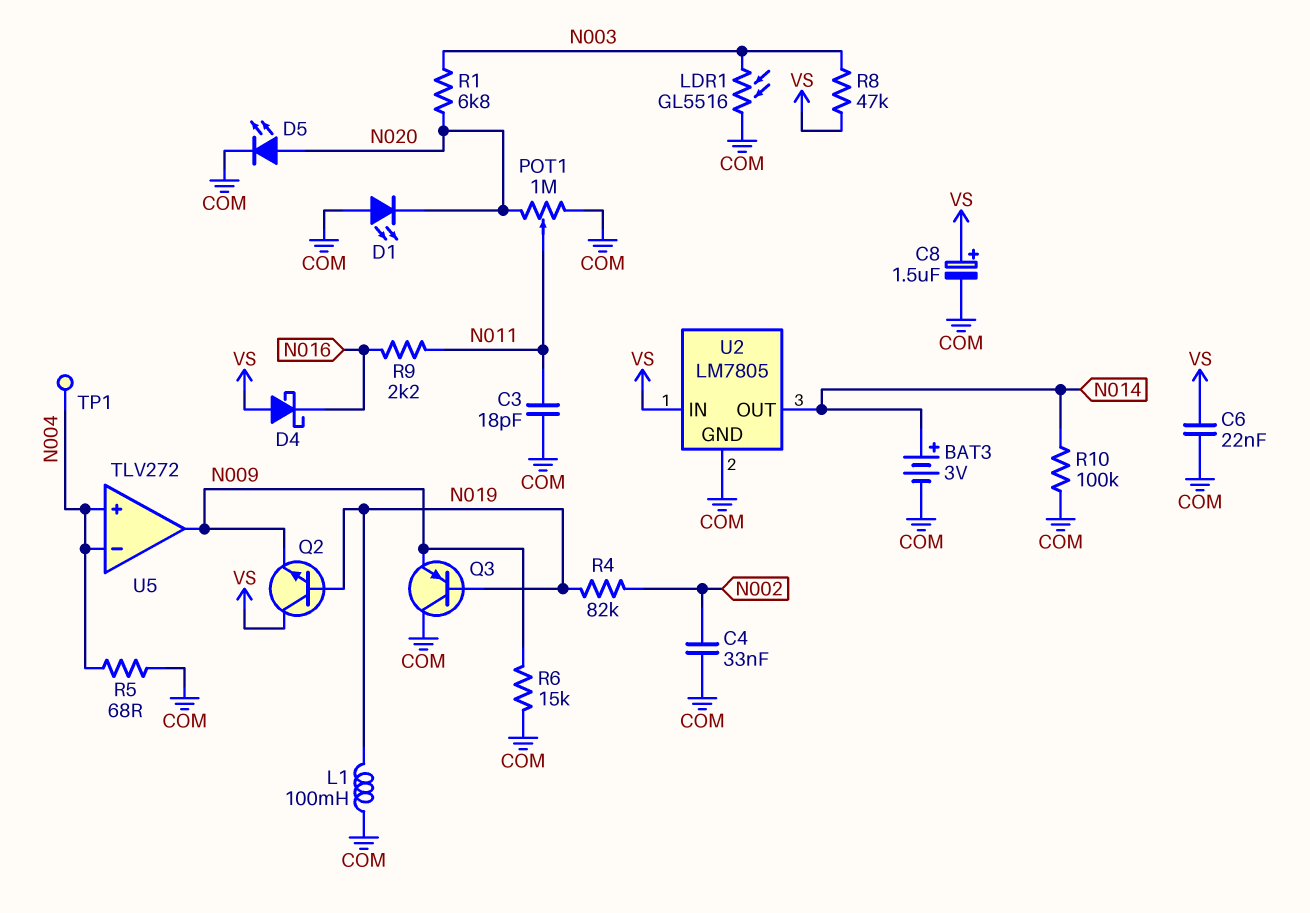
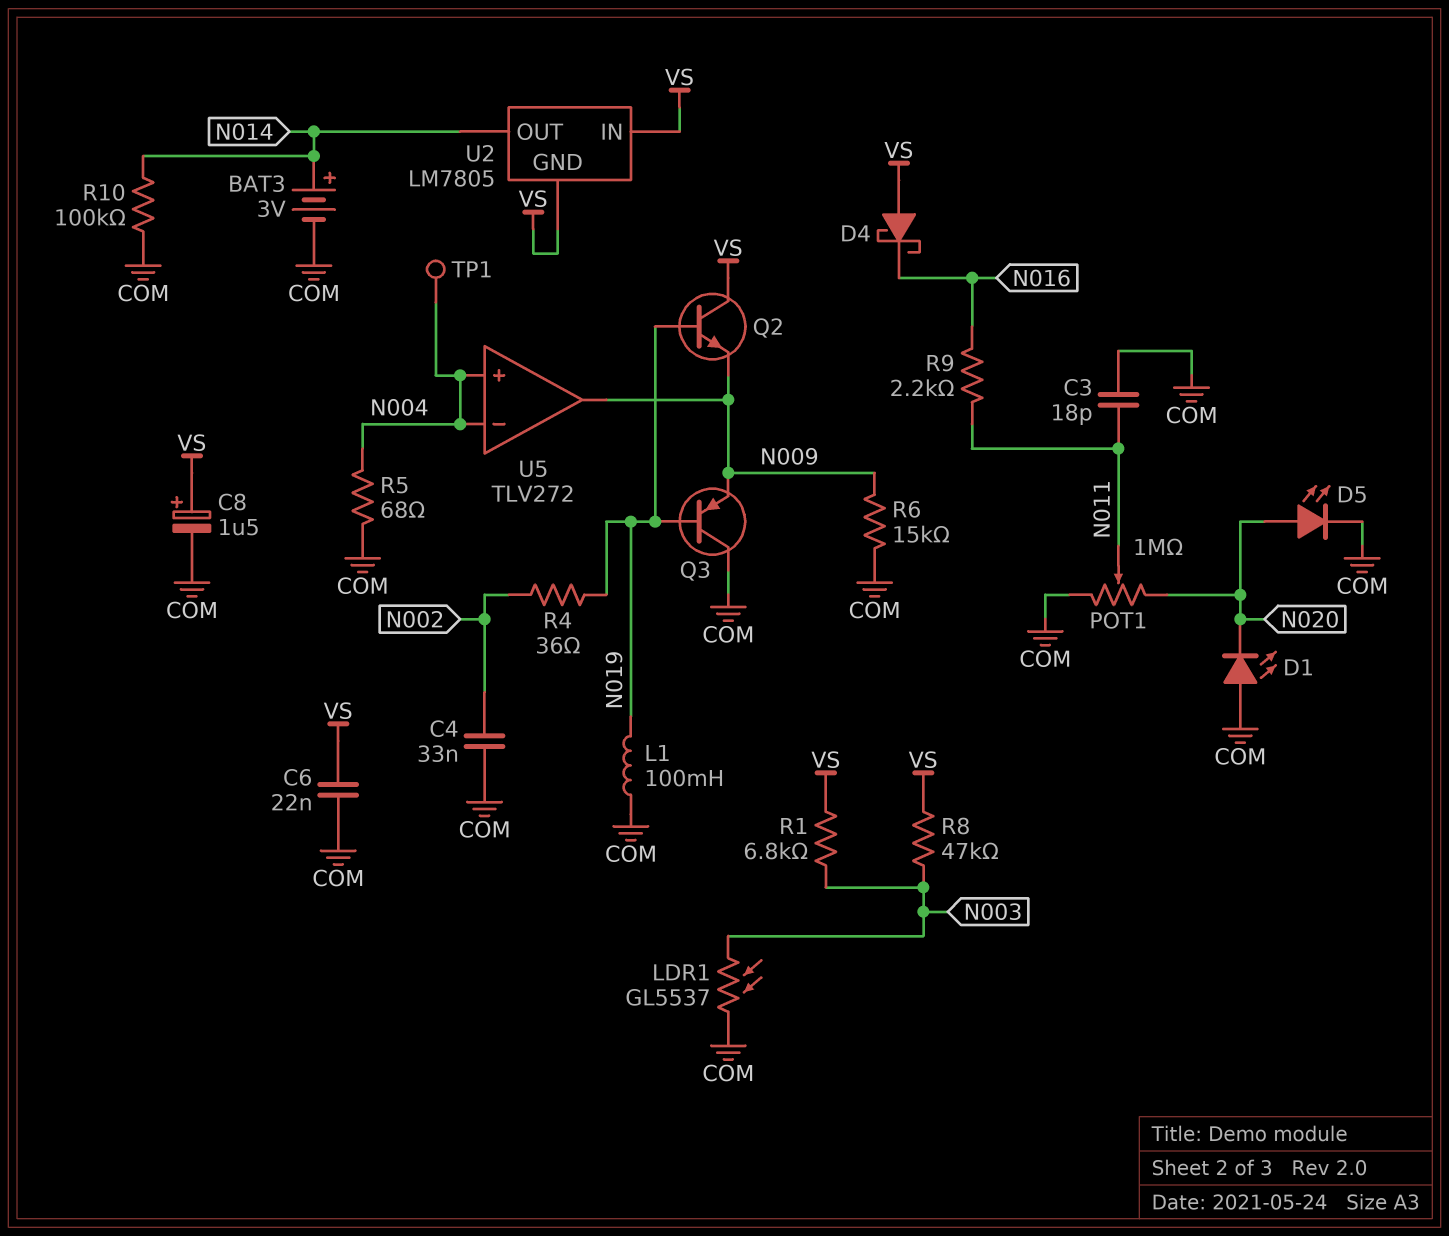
LDR1: GL5516 (COM, N003) -> GL5537 (COM, N003)
R1: 6.8k (N003, N020) -> 6.8k (N003, VS)
R4: 82k (N002, N019) -> 36 (N002, N019)
U2 pin GND: COM -> VS

